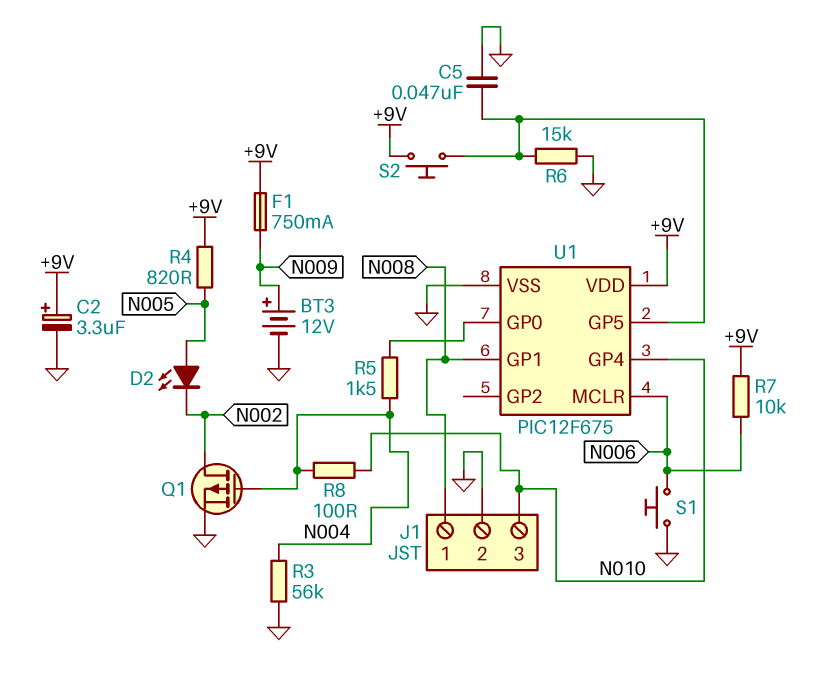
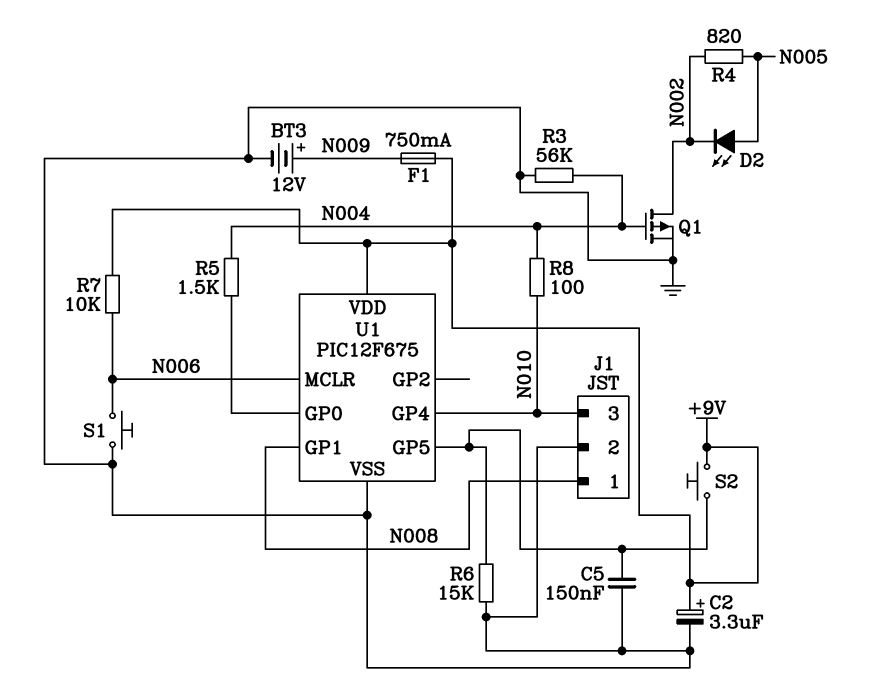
C5: 47nF (GND, U1/GP5) -> 150nF (GND, U1/GP5)
R4: 820 (+9V, N005) -> 820 (N002, N005)

